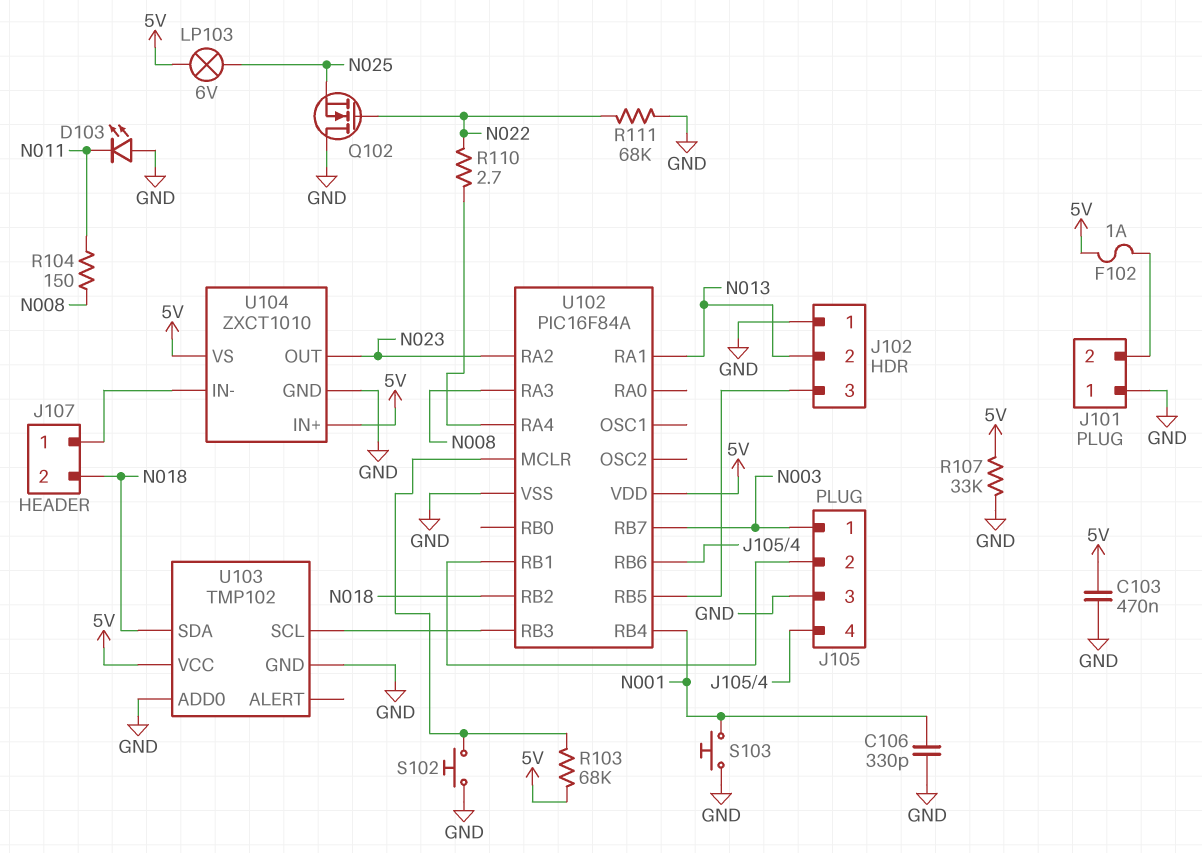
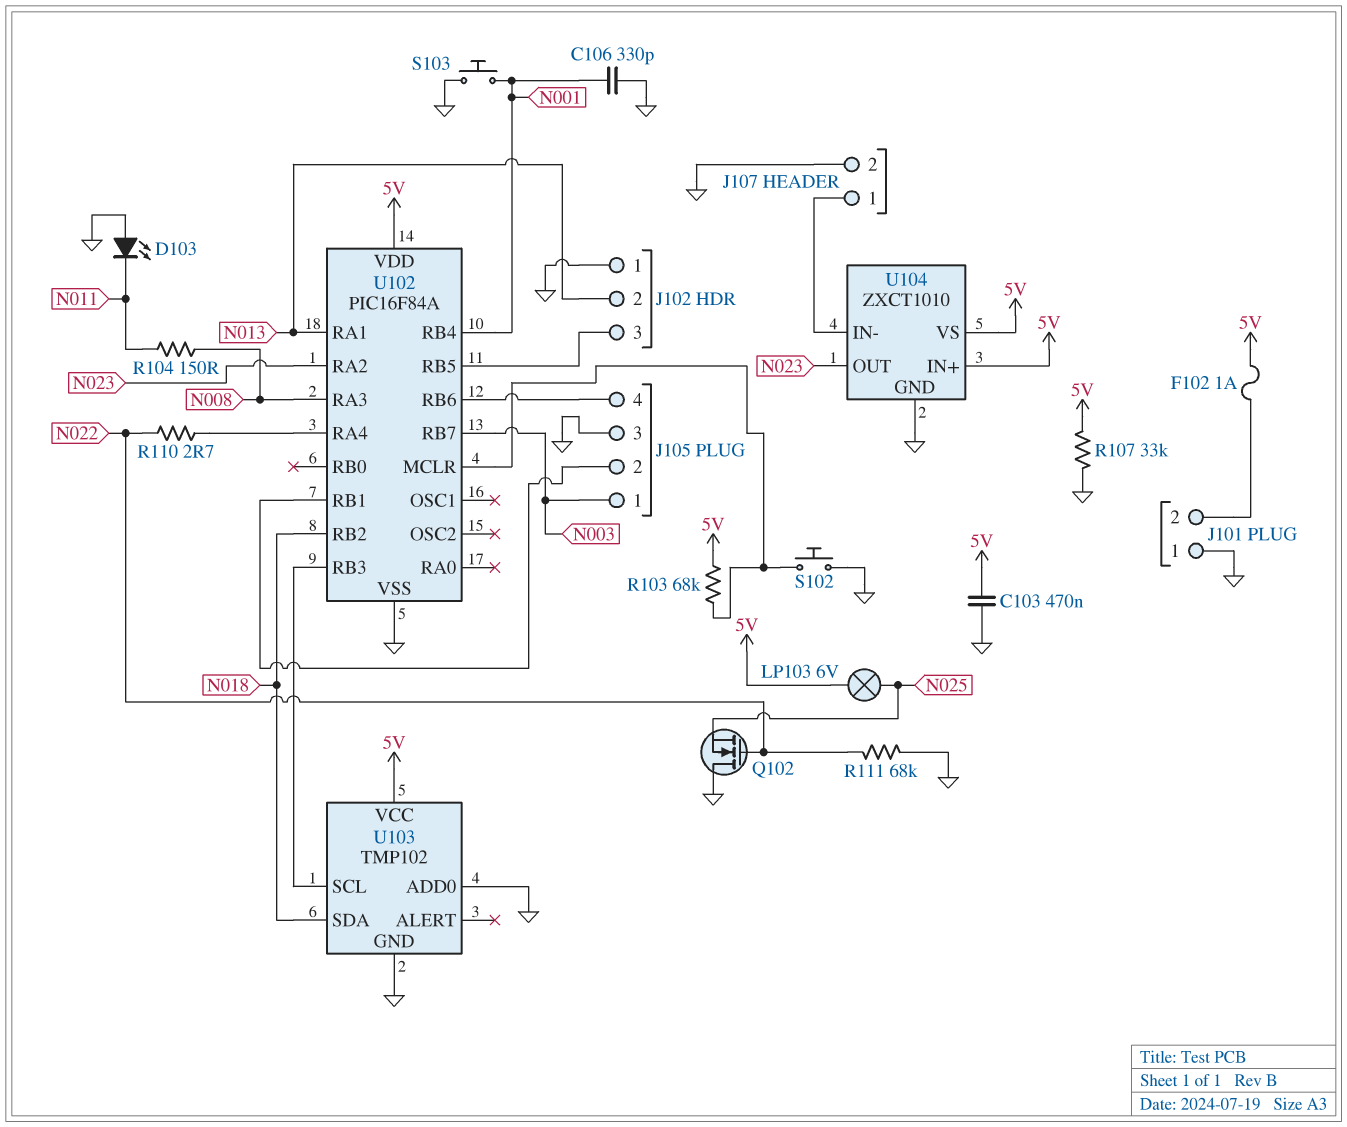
J107 pin 2: N018 -> GND

